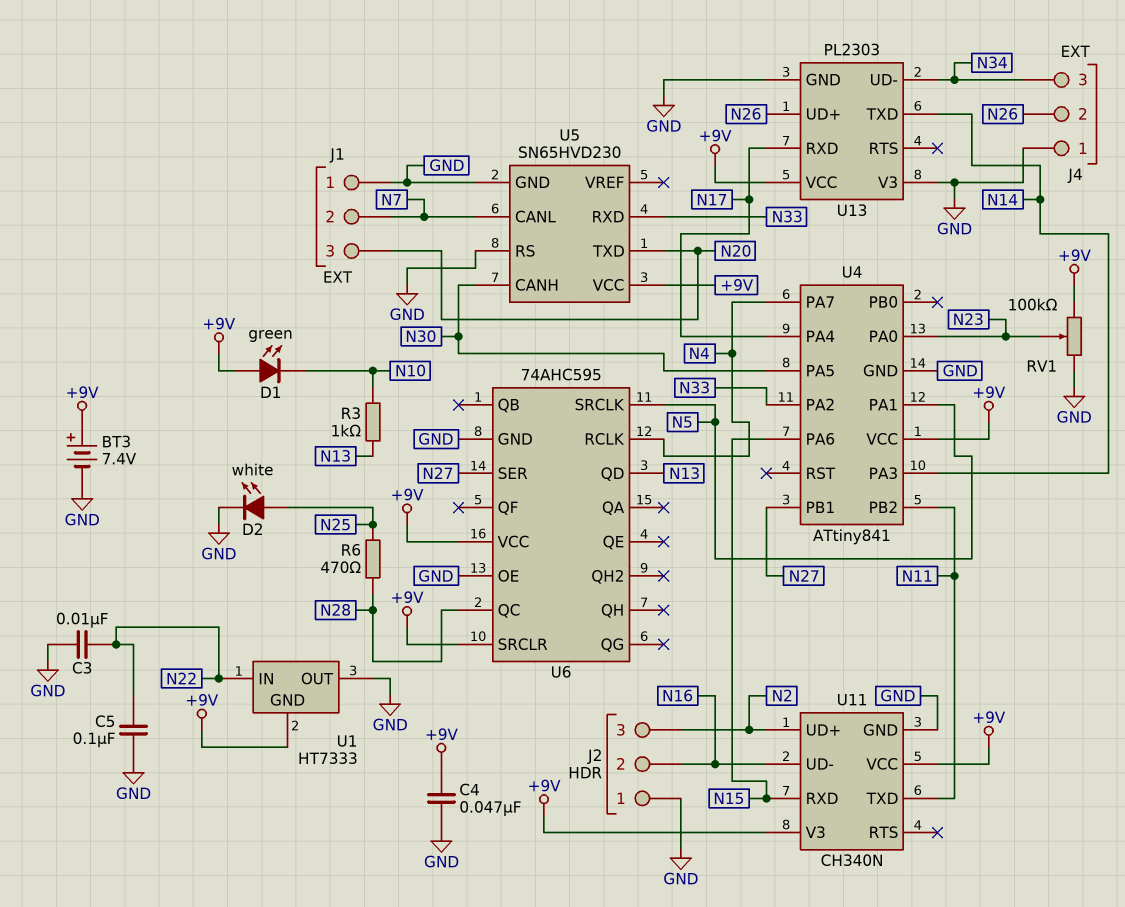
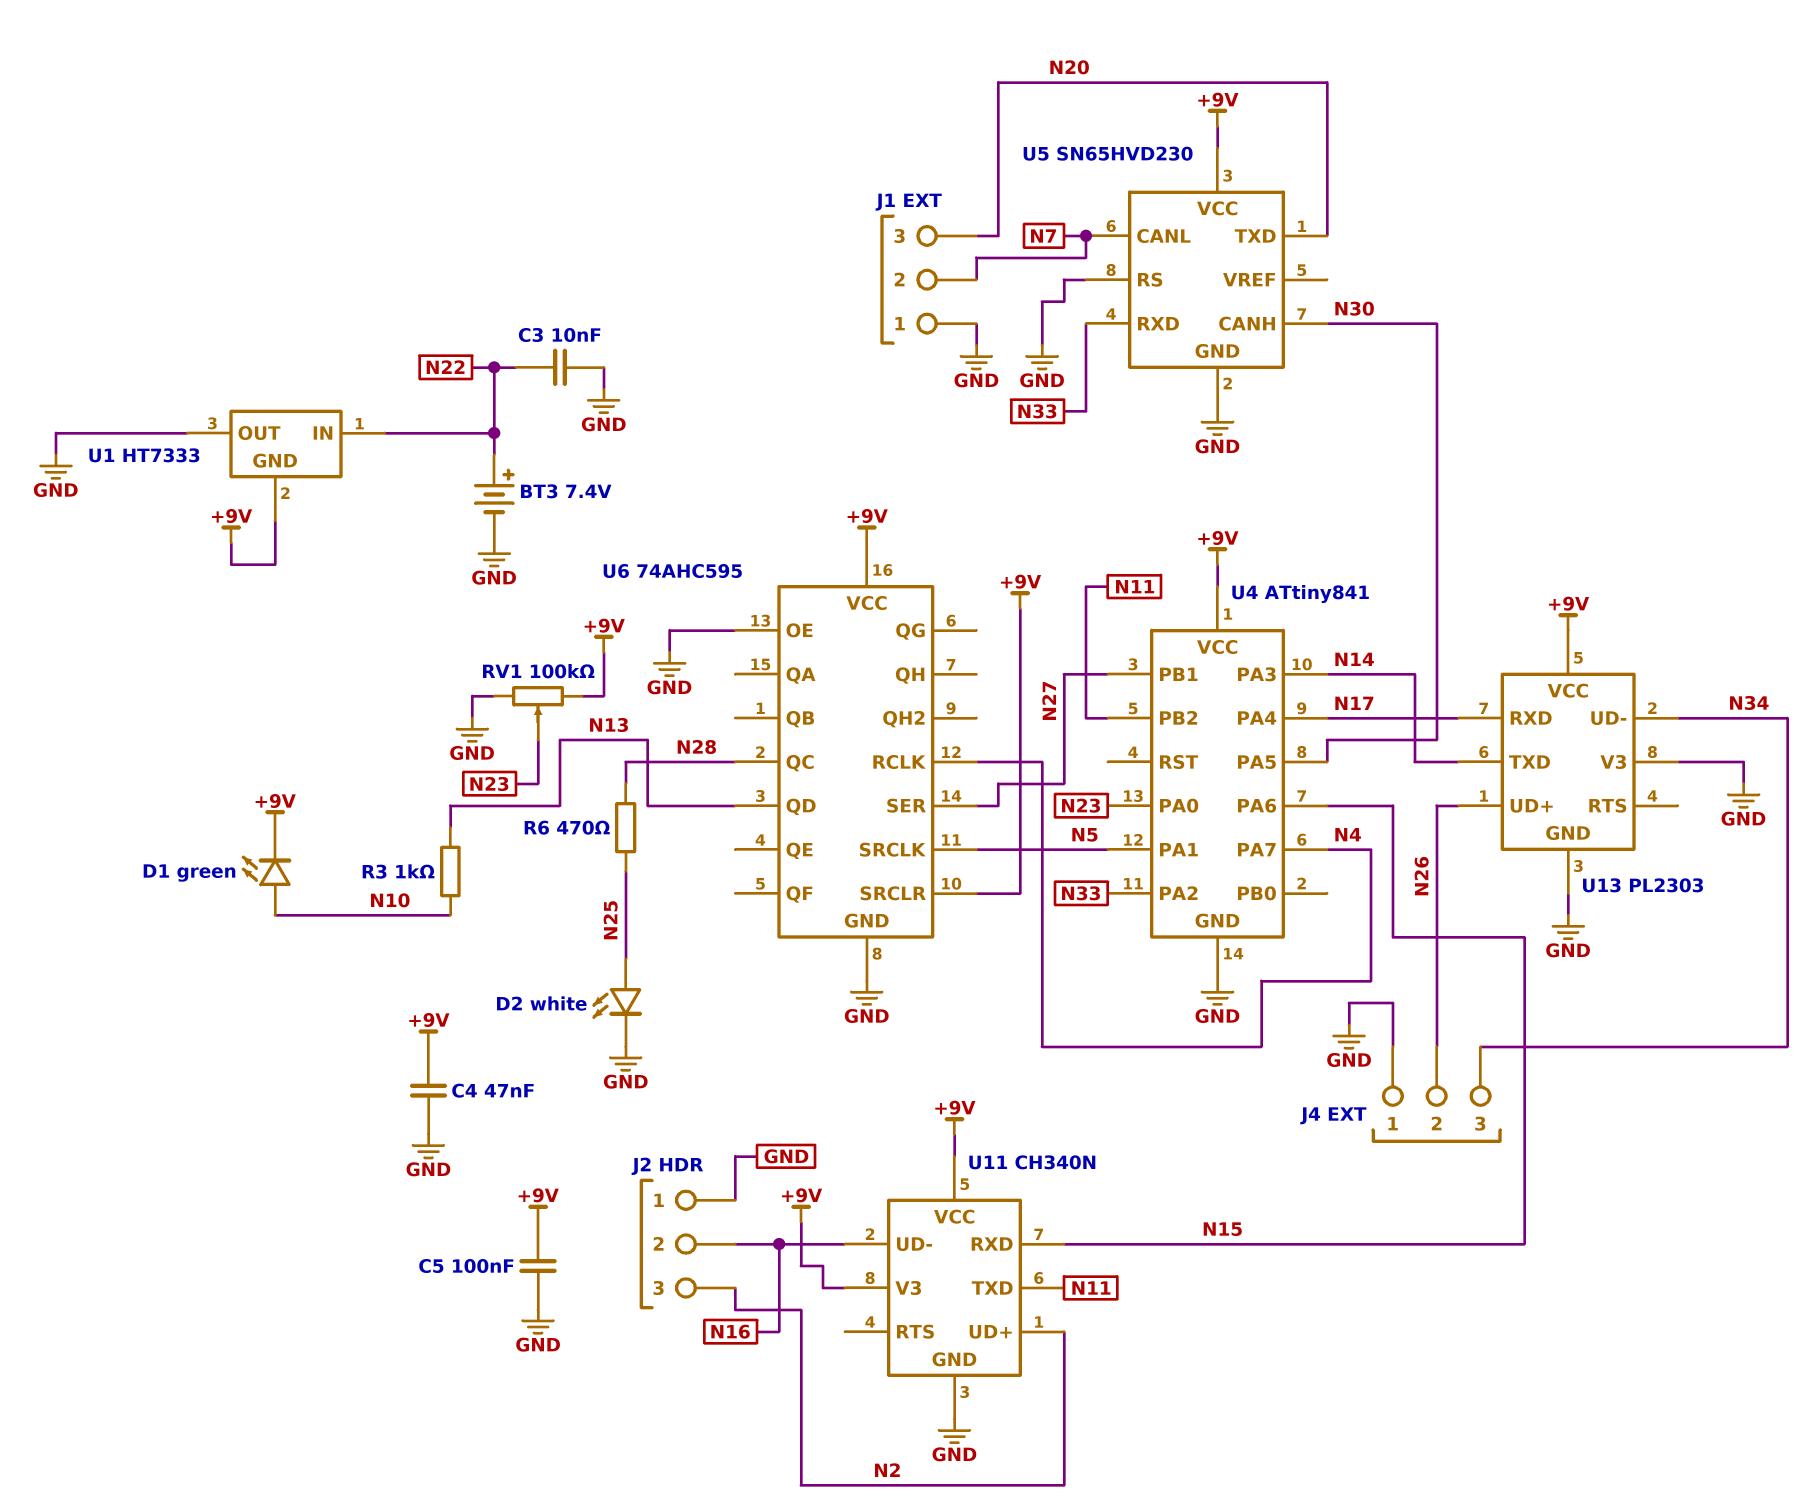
BT3: 7.4V (plus +9V, minus GND) -> 7.4V (plus N22, minus GND)
C5: 100nF (GND, N22) -> 100nF (+9V, GND)
D1: LED green (A +9V, K N10) -> LED green (A N10, K +9V)

